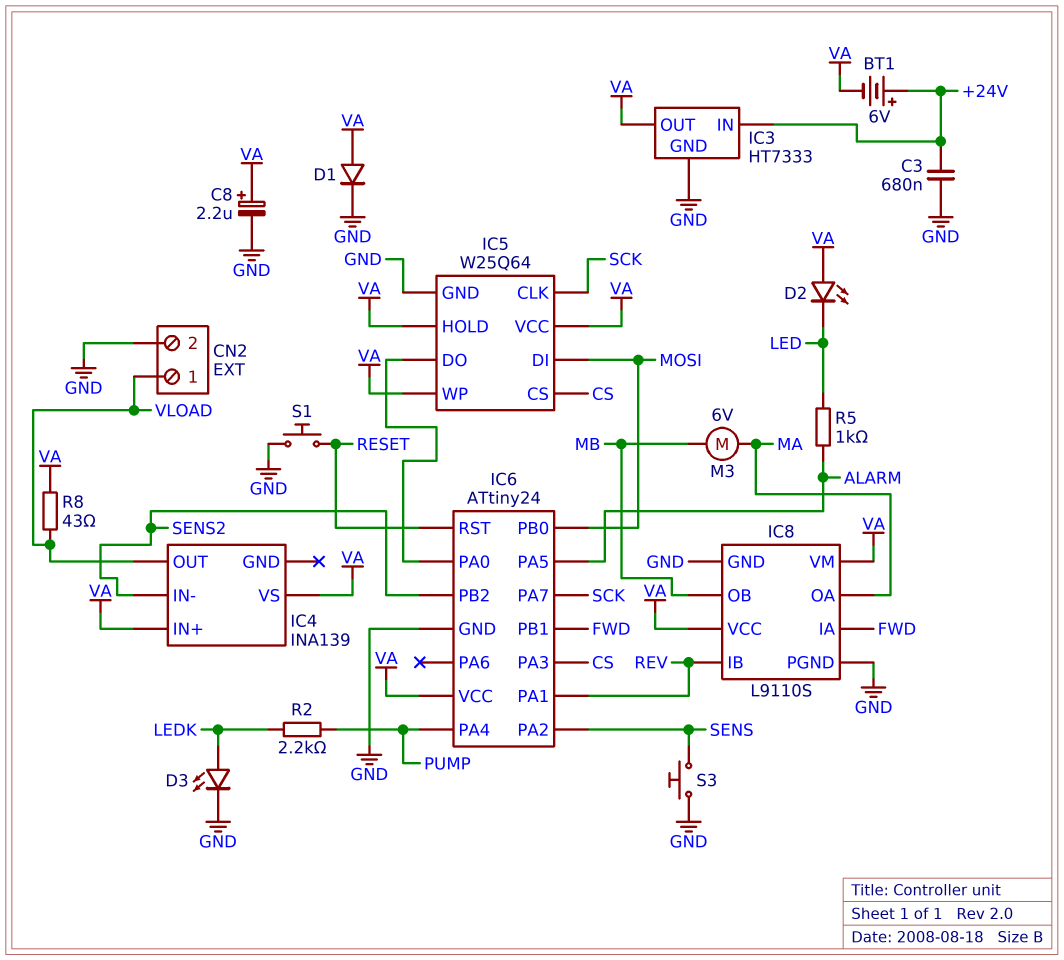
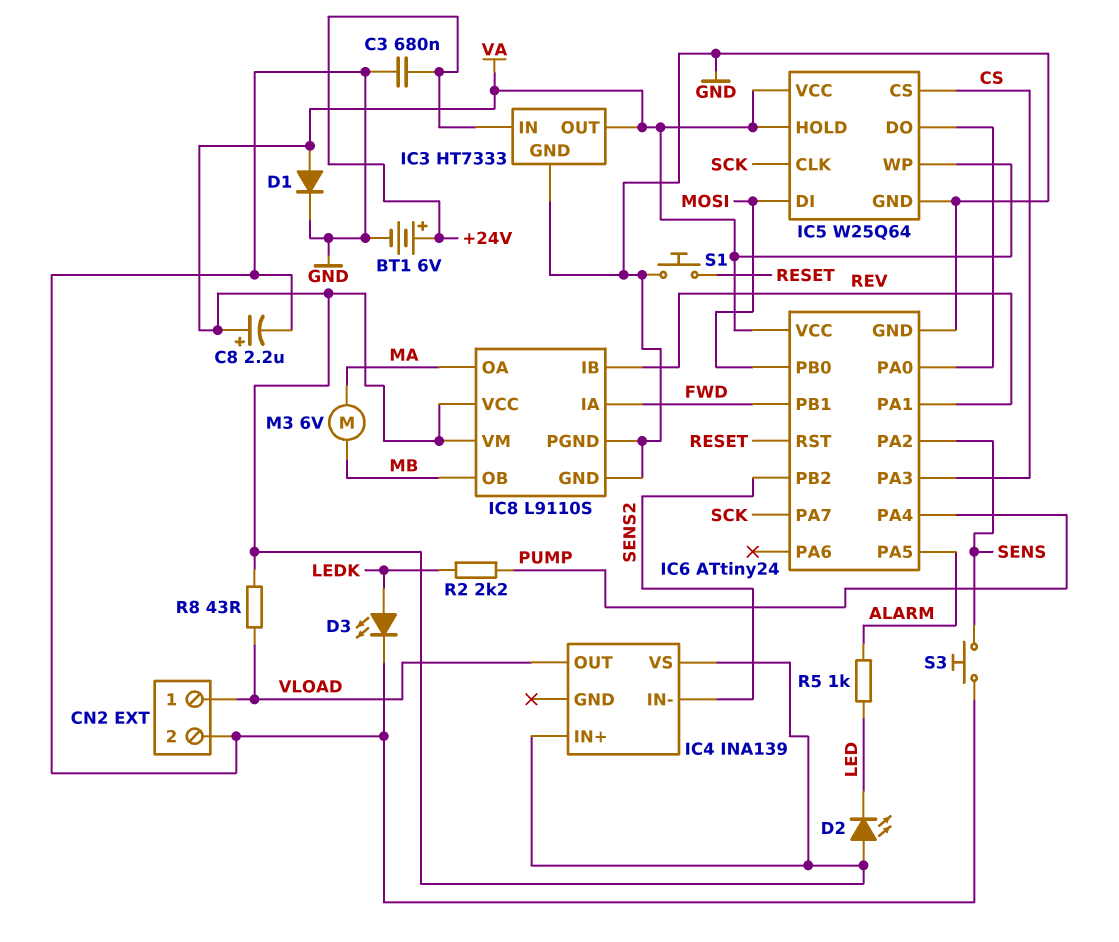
BT1: 6V (plus +24V, minus VA) -> 6V (plus +24V, minus GND)

